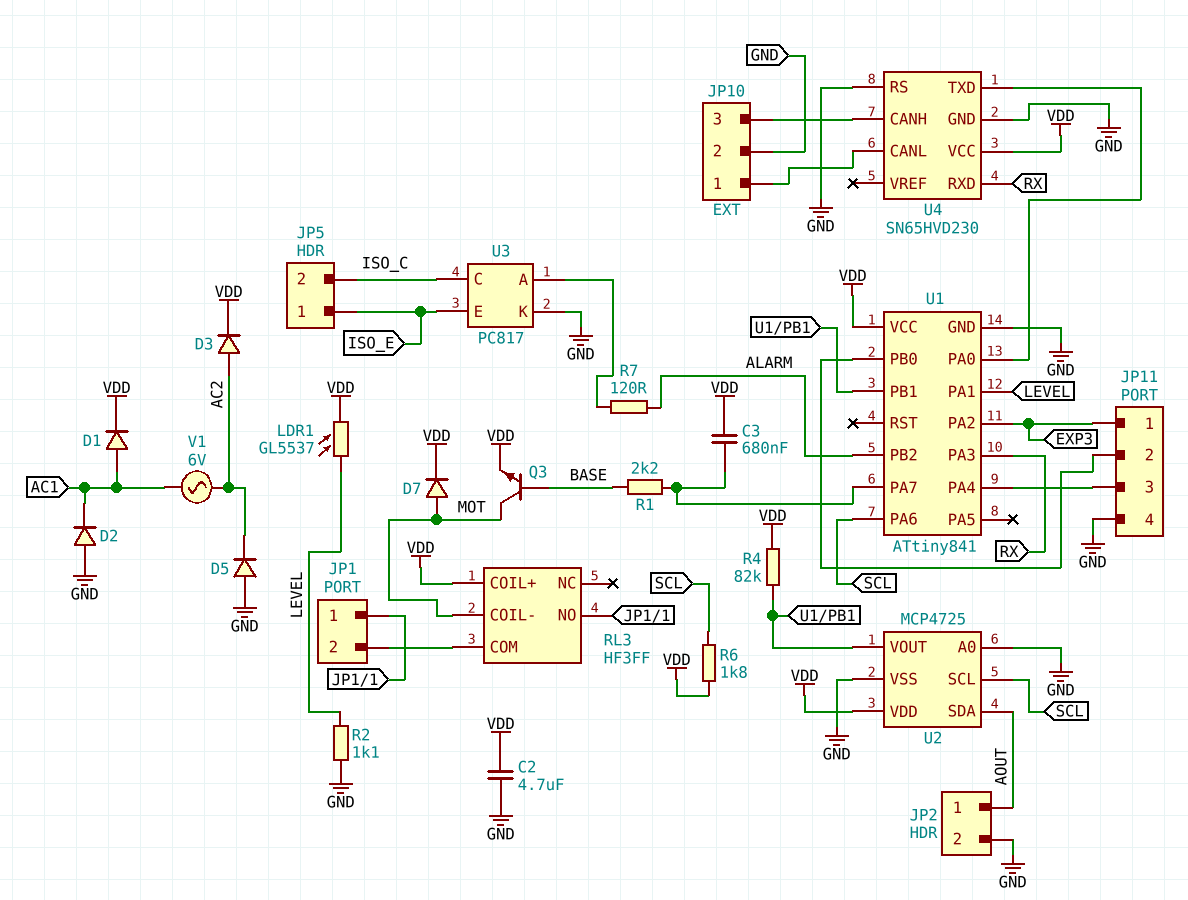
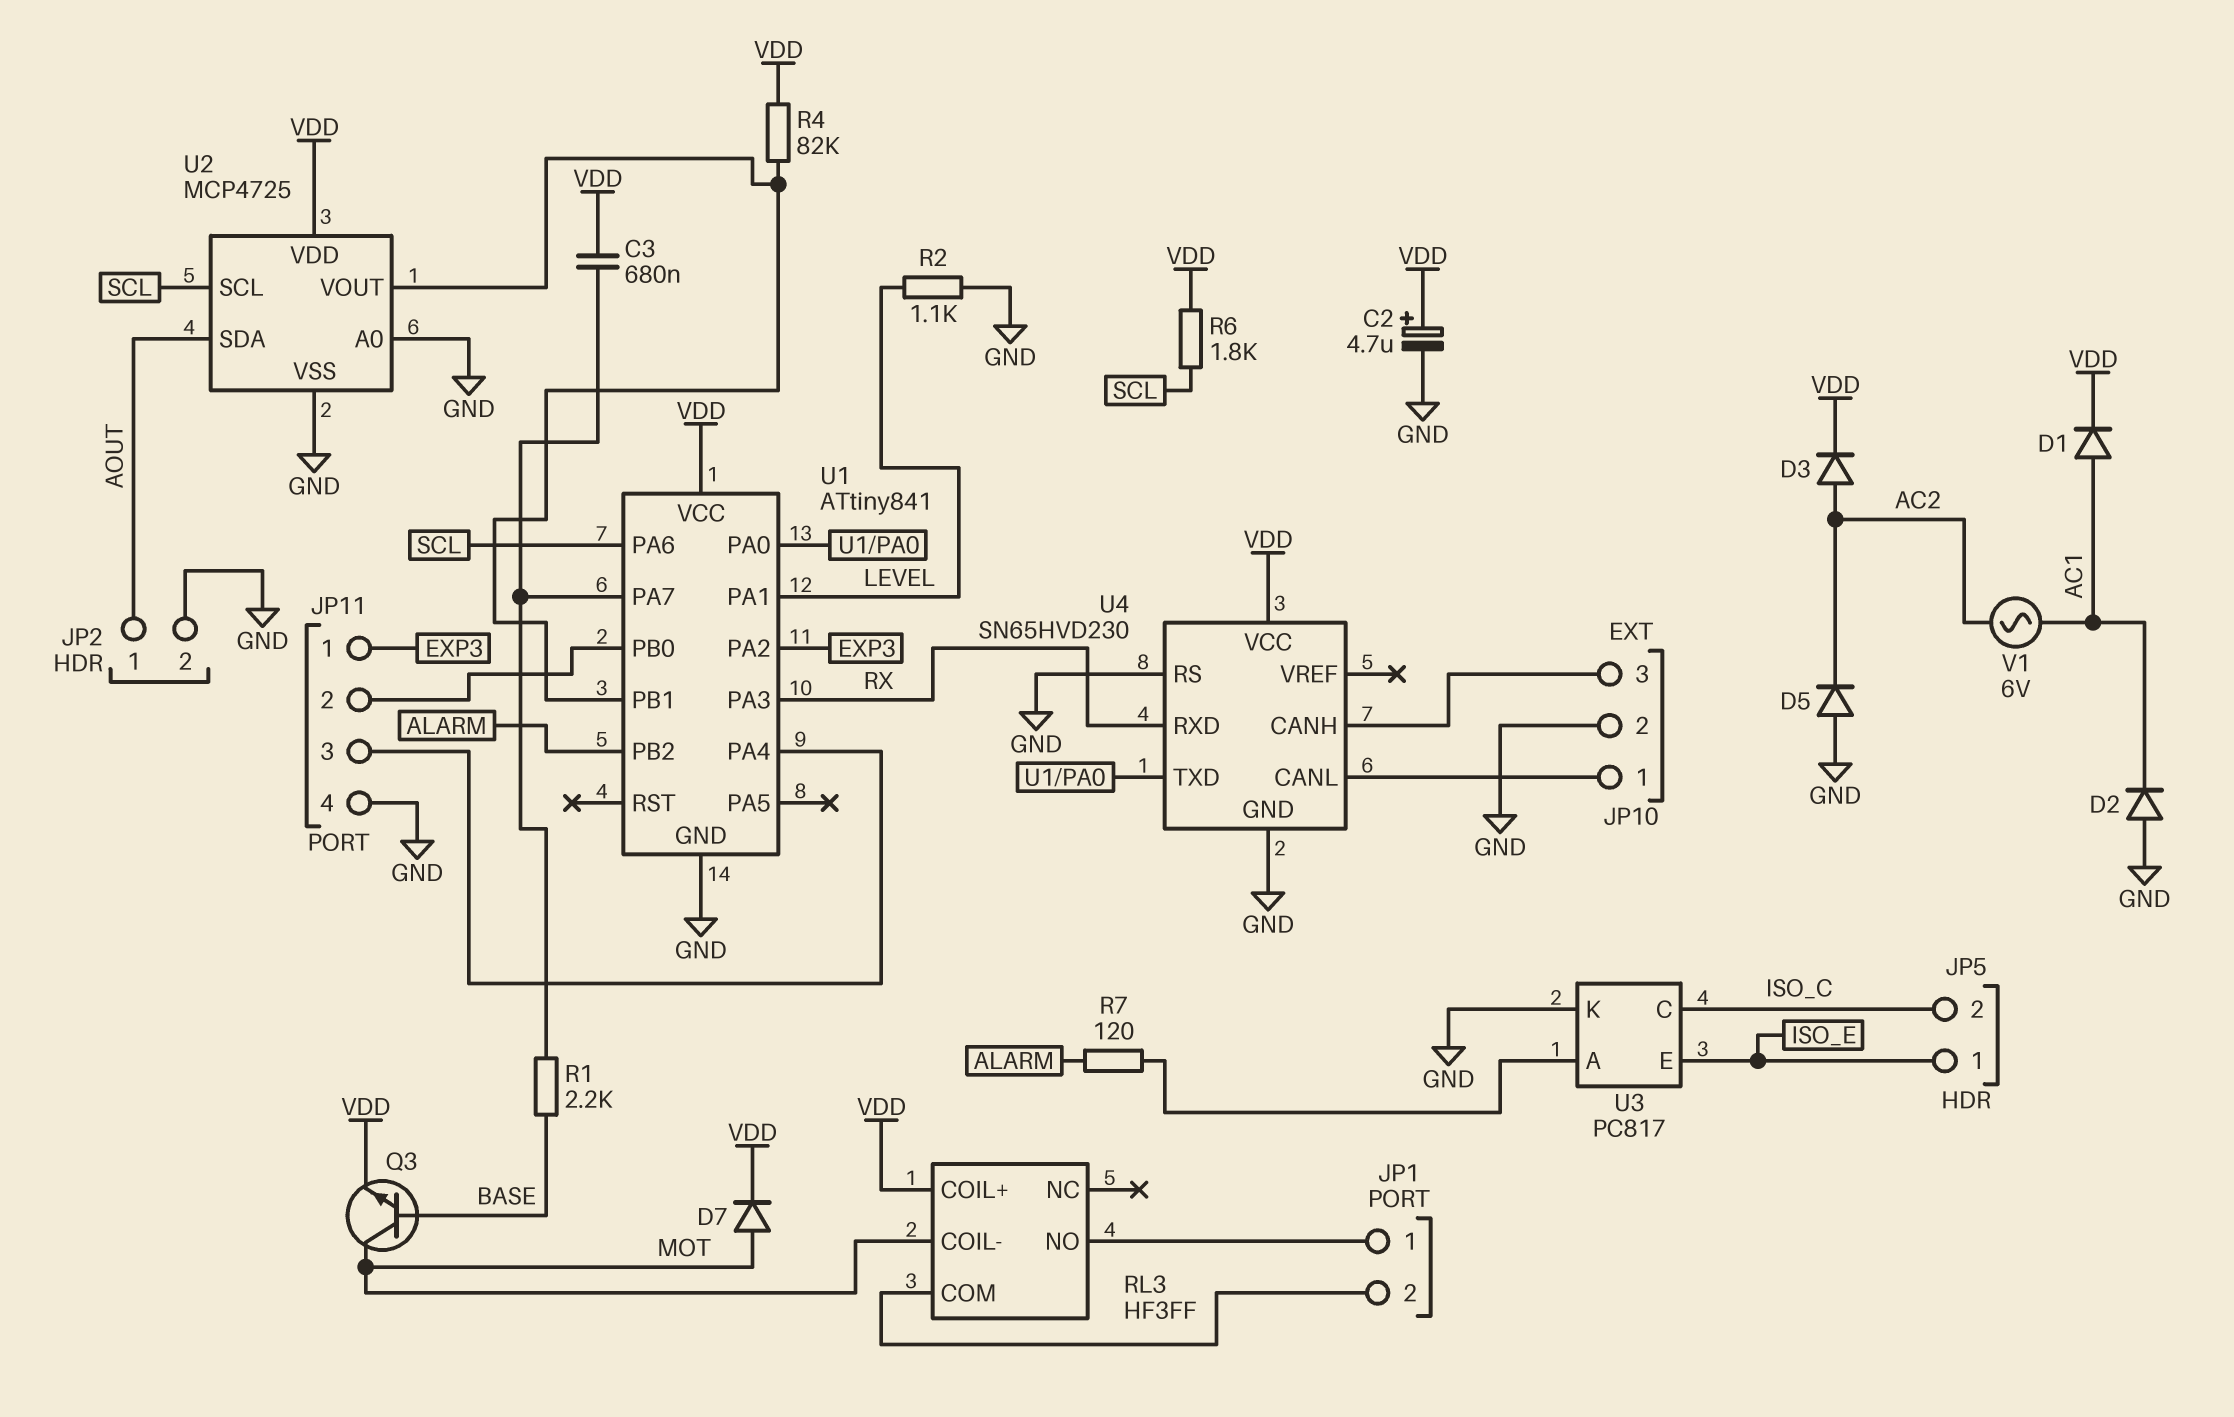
C2: 4.7uF (GND, VDD) -> 4.7uF (plus VDD, minus GND)
LDR1: GL5537 (LEVEL, VDD) -> none

